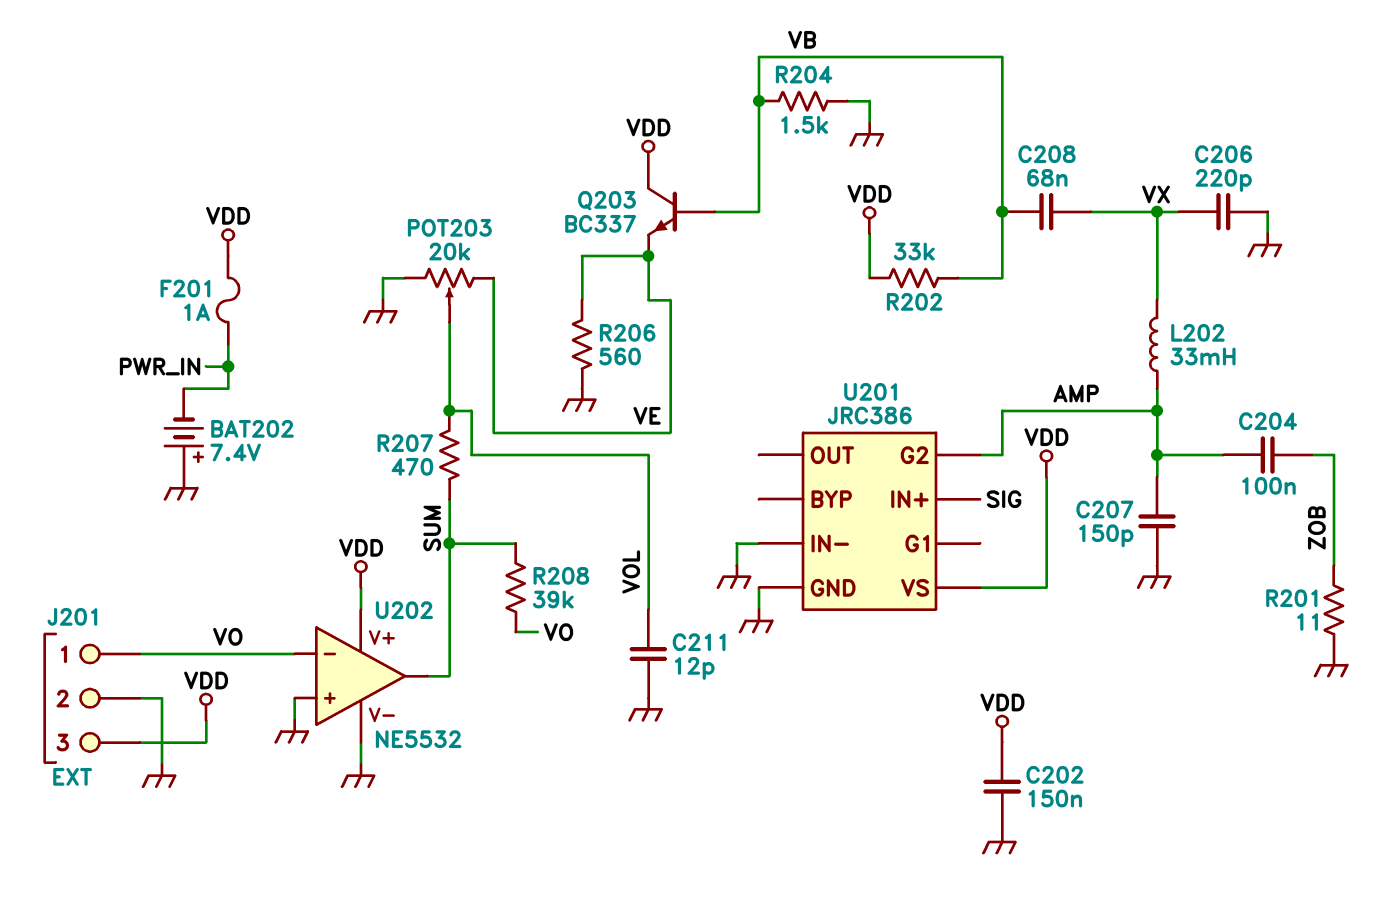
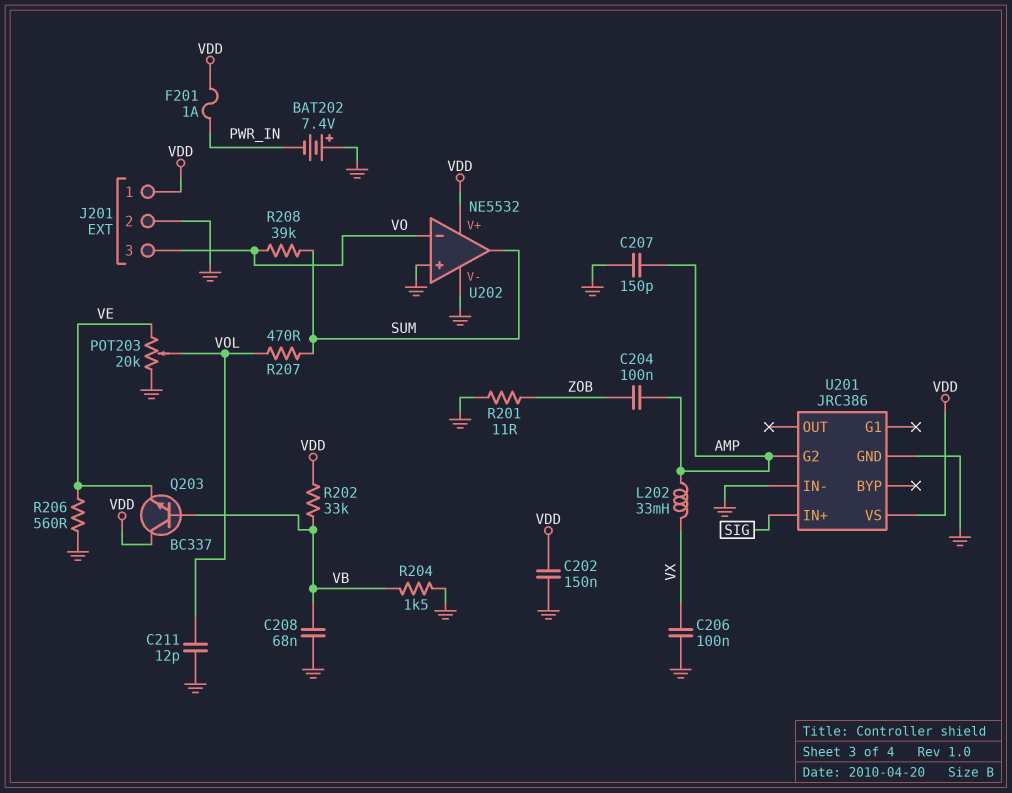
C206: 220pF (GND, VX) -> 100nF (GND, VX)
C208: 68nF (VB, VX) -> 68nF (GND, VB)
J201 pin 1: VO -> VDD
J201 pin 3: VDD -> VO

